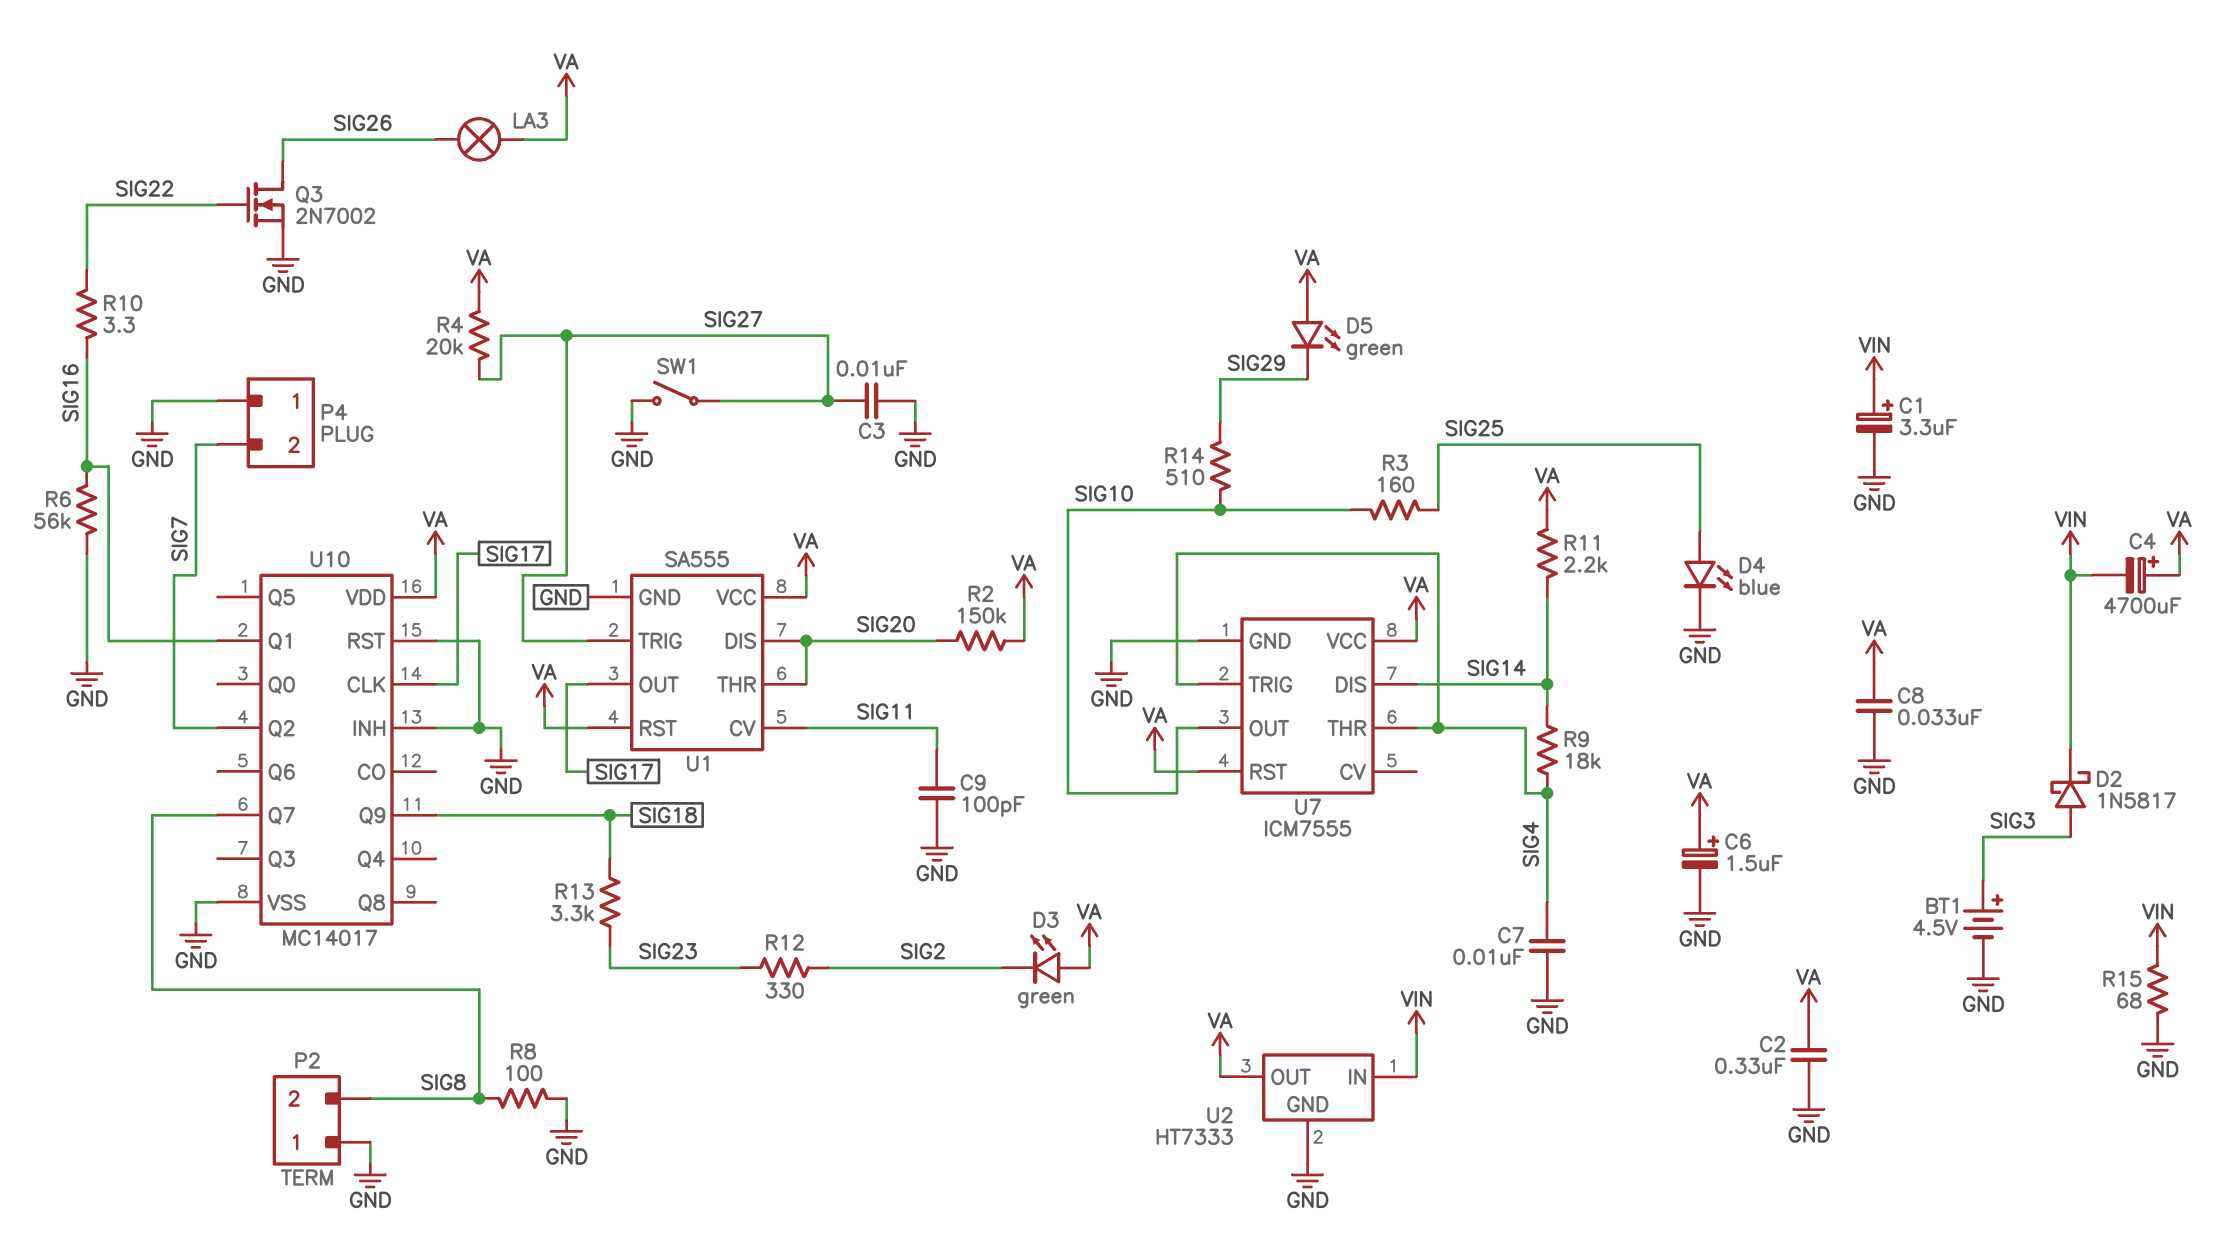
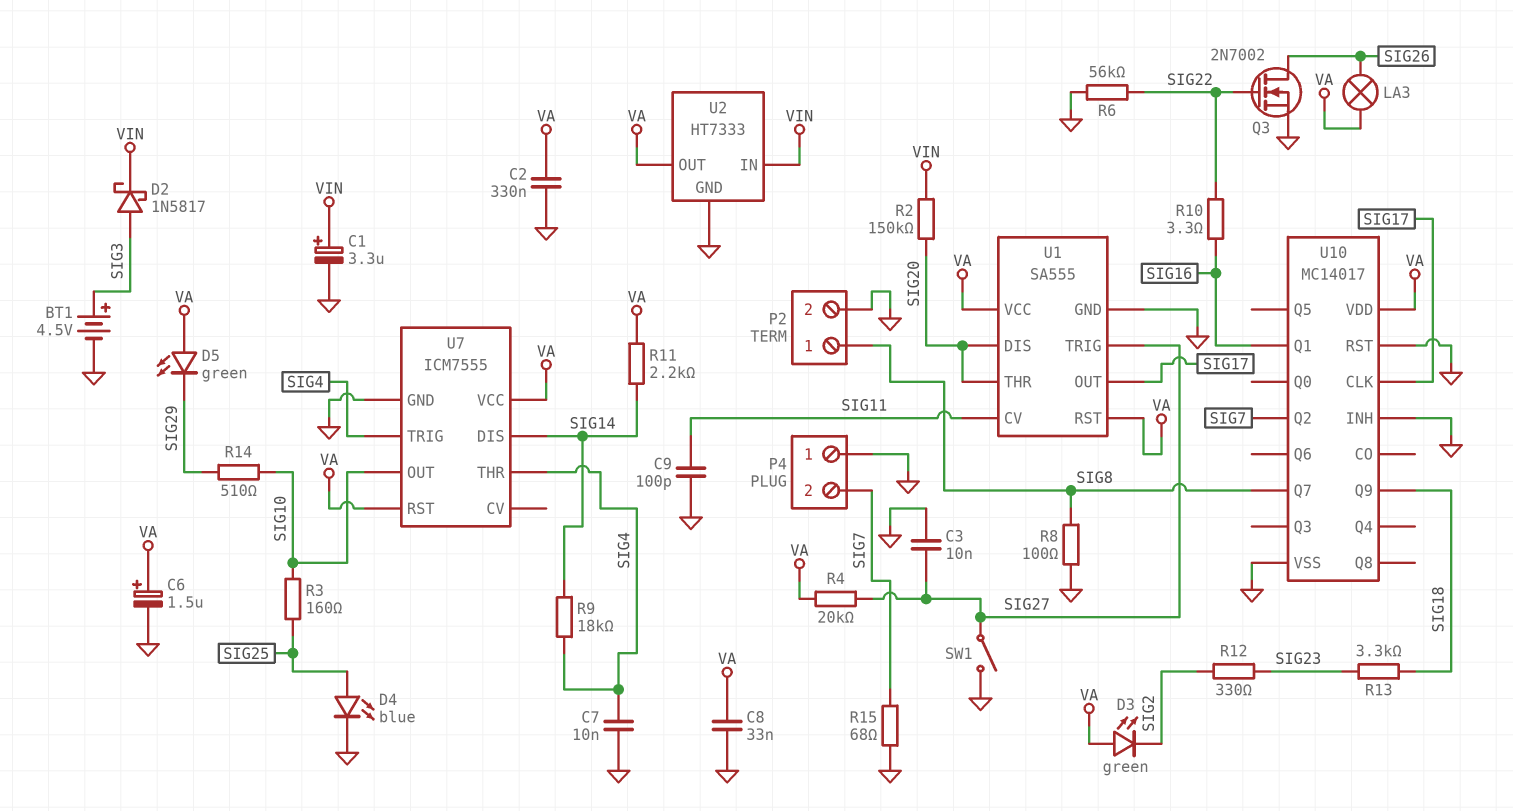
C4: 4700uF (plus VA, minus VIN) -> none
P2 pin 1: GND -> SIG8
P2 pin 2: SIG8 -> GND
R2: 150k (SIG20, VA) -> 150k (SIG20, VIN)
R6: 56k (GND, SIG16) -> 56k (GND, SIG22)
R15: 68 (GND, VIN) -> 68 (GND, SIG7)

